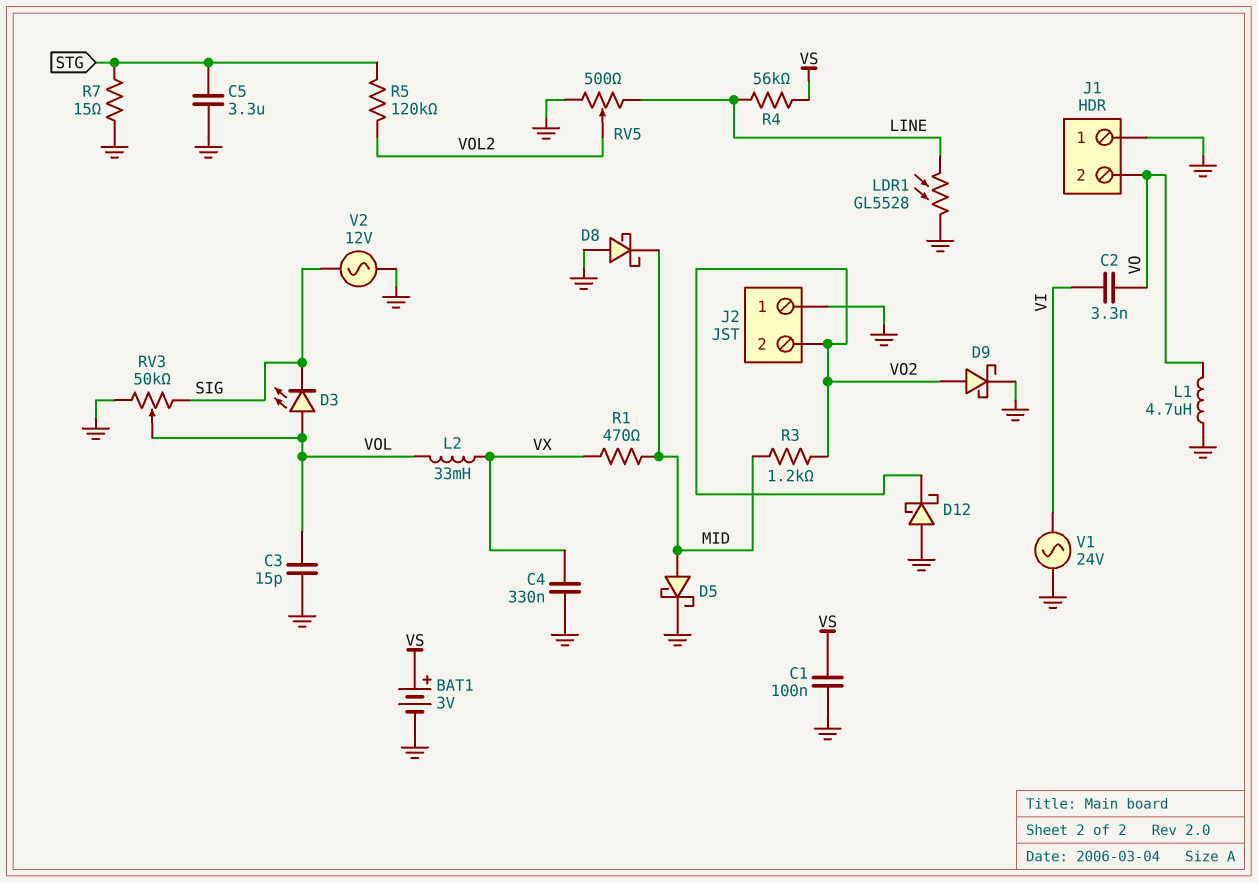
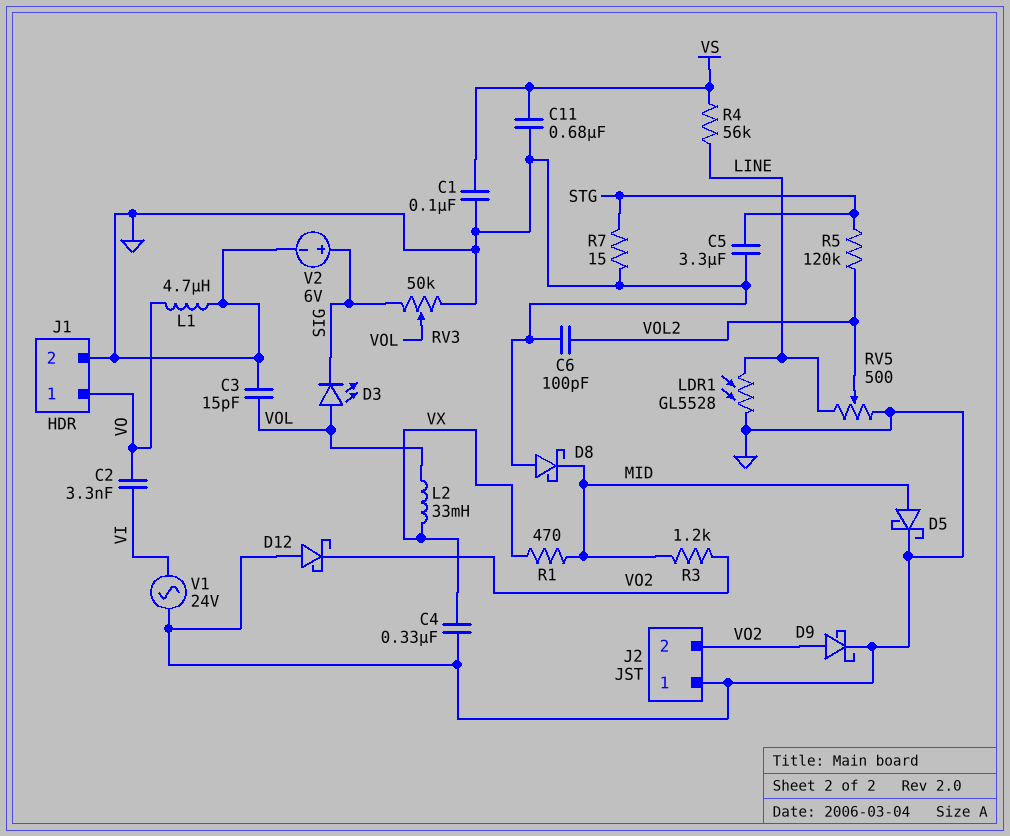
BAT1: 3V (plus VS, minus GND) -> none
C6: none -> 100pF (GND, VOL2)
C11: none -> 680nF (GND, VS)
J1 pin 1: GND -> VO
J1 pin 2: VO -> GND
V2: AC 12V (GND, SIG) -> 6V (plus SIG, minus GND)

